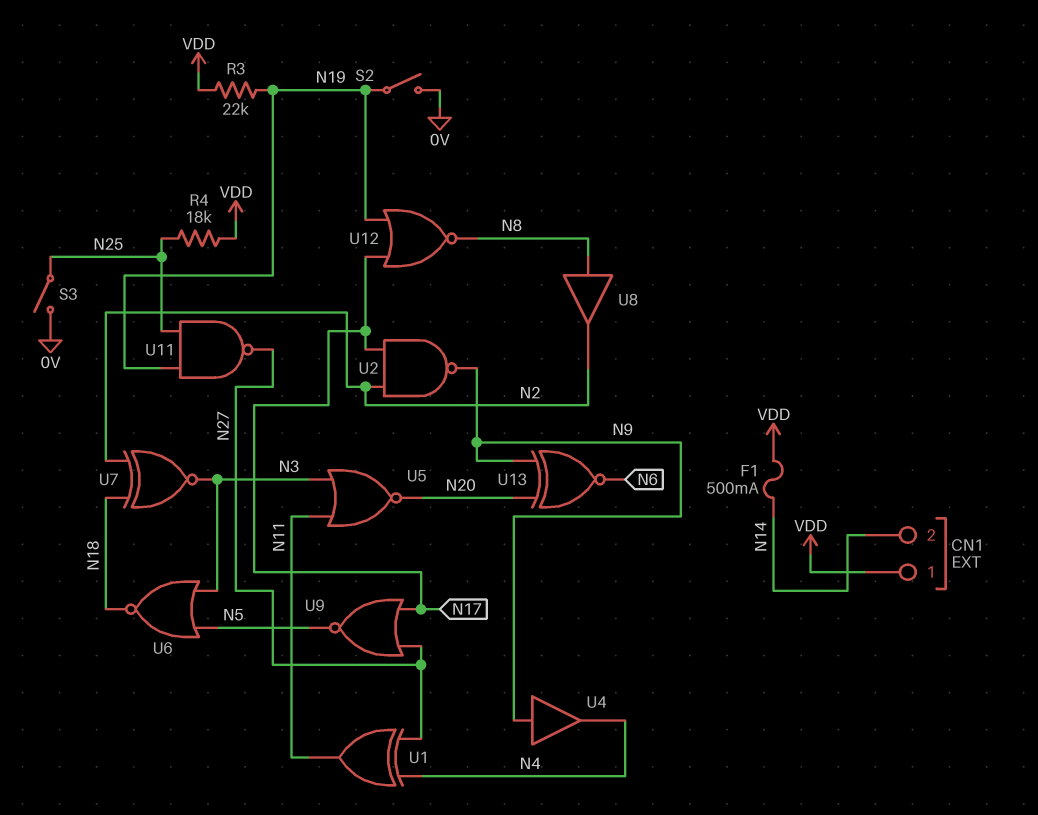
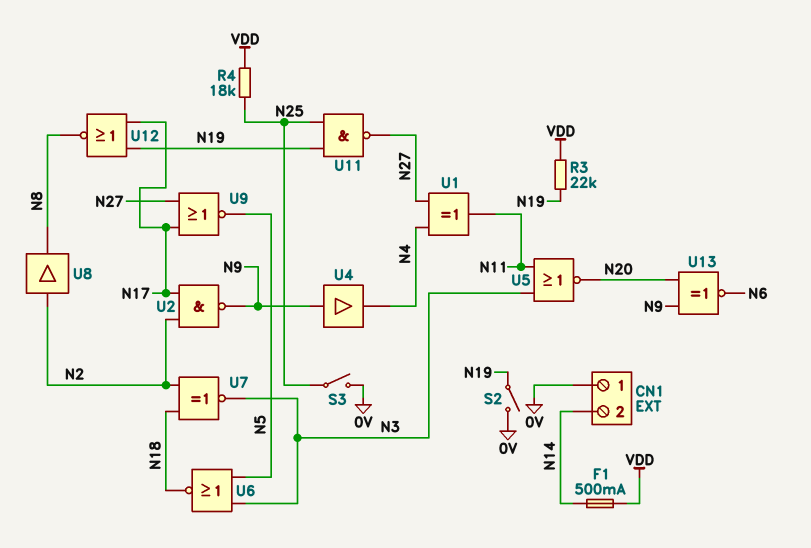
CN1 pin 1: VDD -> 0V
U8: buffer (in N8, out N2) -> buffer (in N2, out N8)

